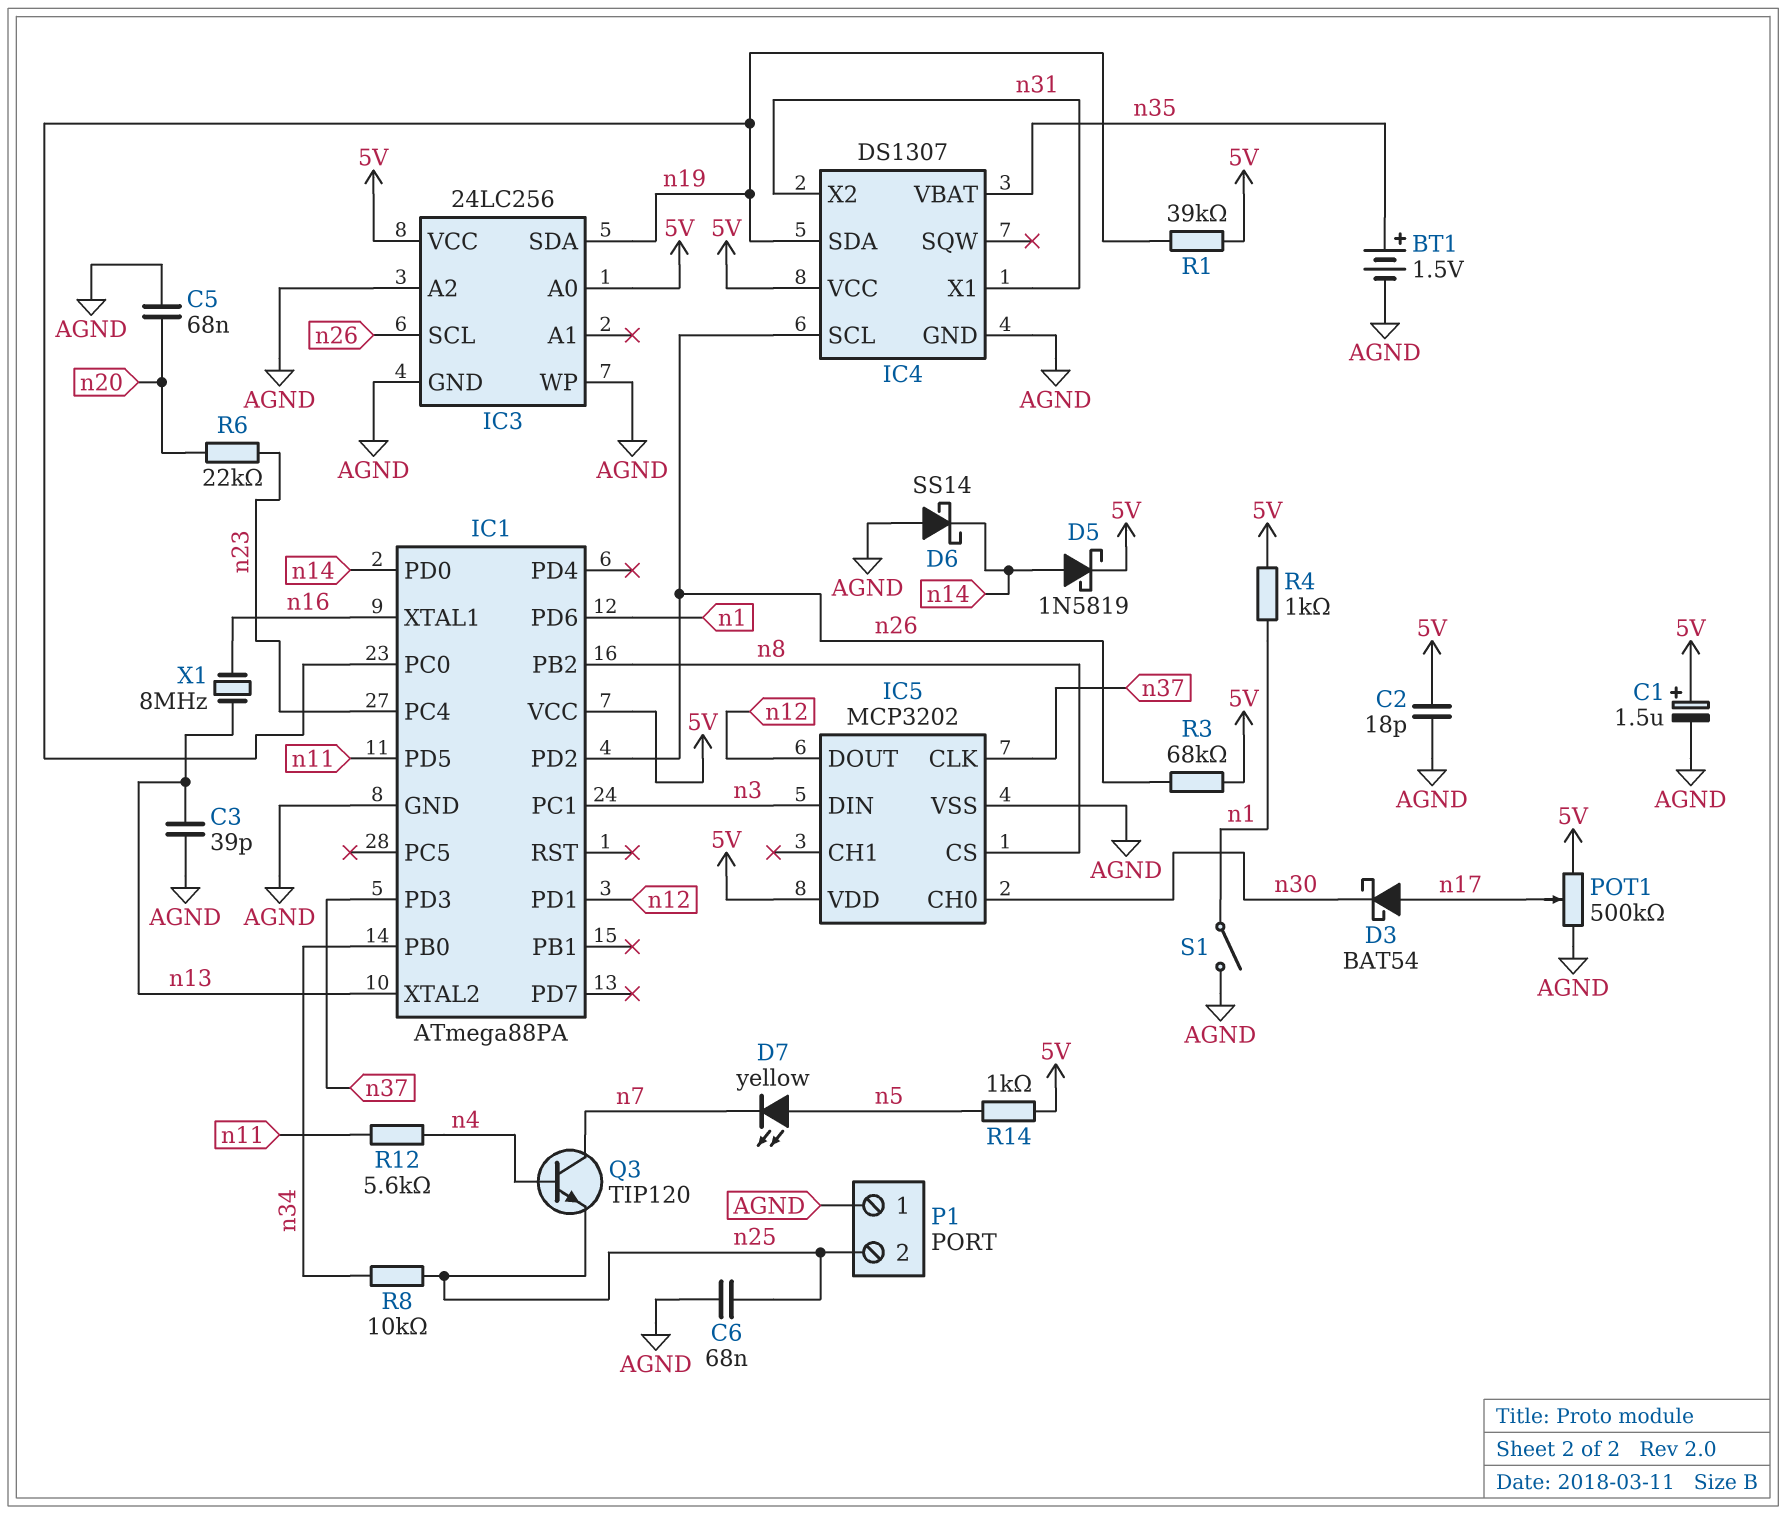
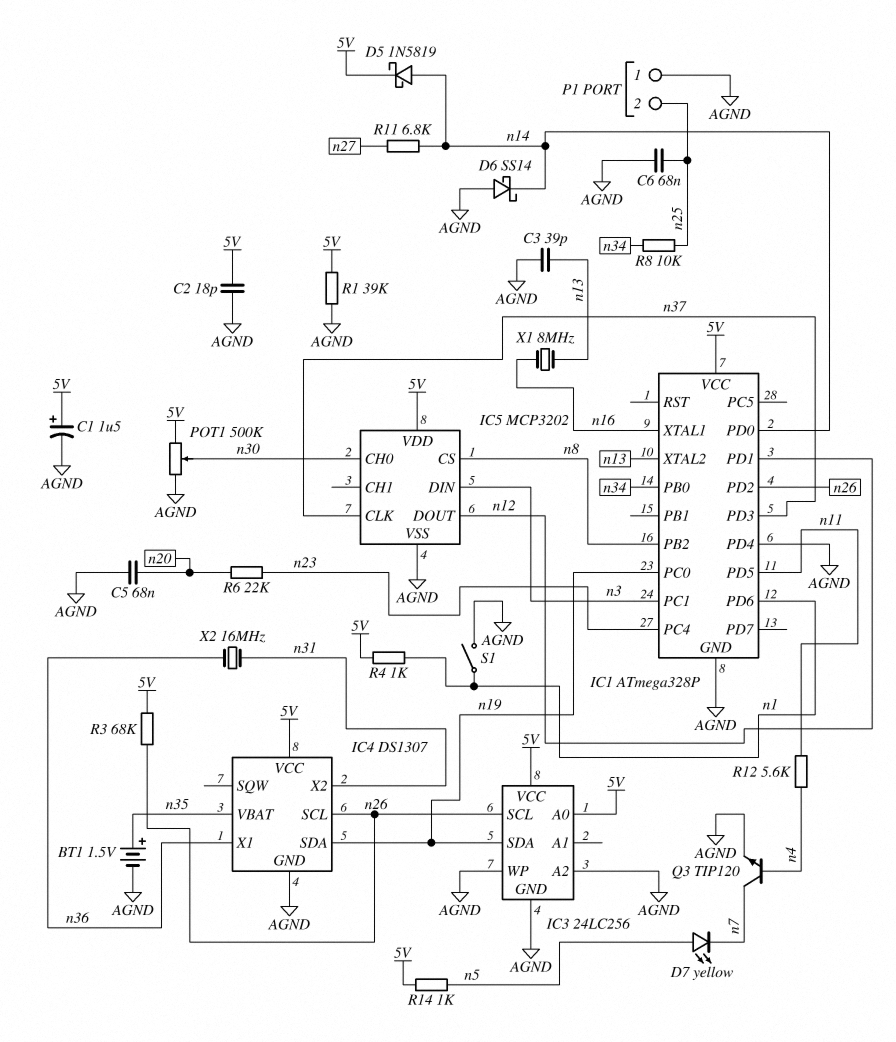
D3: schottky BAT54 (A n17, K n30) -> none
IC1: ATmega88PA -> ATmega328P
IC1 pin PD4: none -> AGND
IC4 pin X1: n31 -> n36
POT1: 500k (5V, AGND, wiper n17) -> 500k (5V, AGND, wiper n30)
Q3: NPN TIP120 (B n4, C n7, E n25) -> NPN TIP120 (B n4, C n7, E AGND)
R1: 39k (5V, n19) -> 39k (5V, AGND)
R11: none -> 6.8k (n14, n27)
X2: none -> 16MHz (n31, n36)

